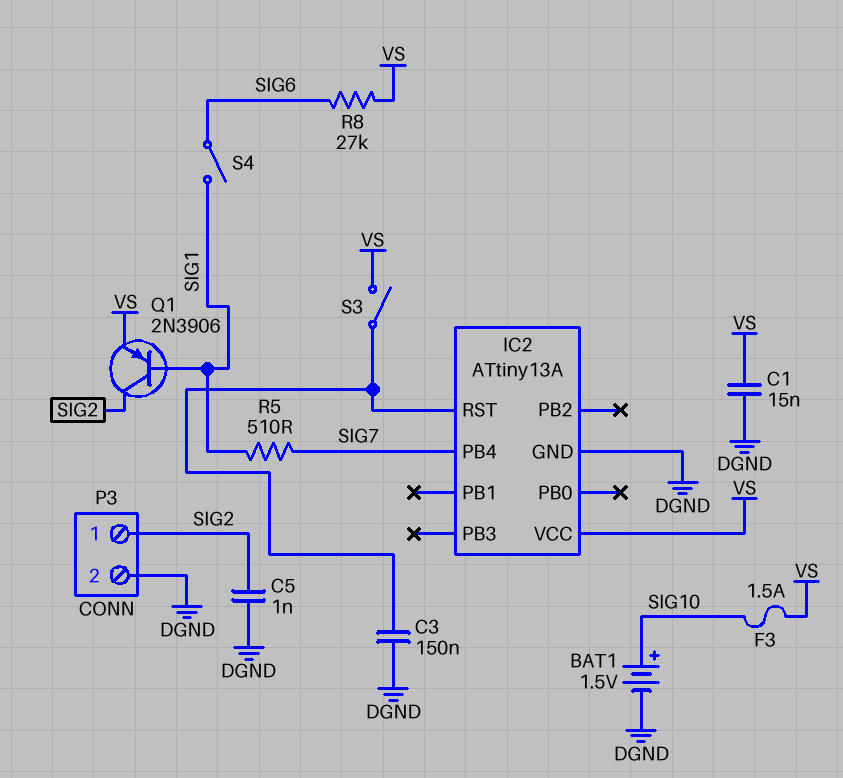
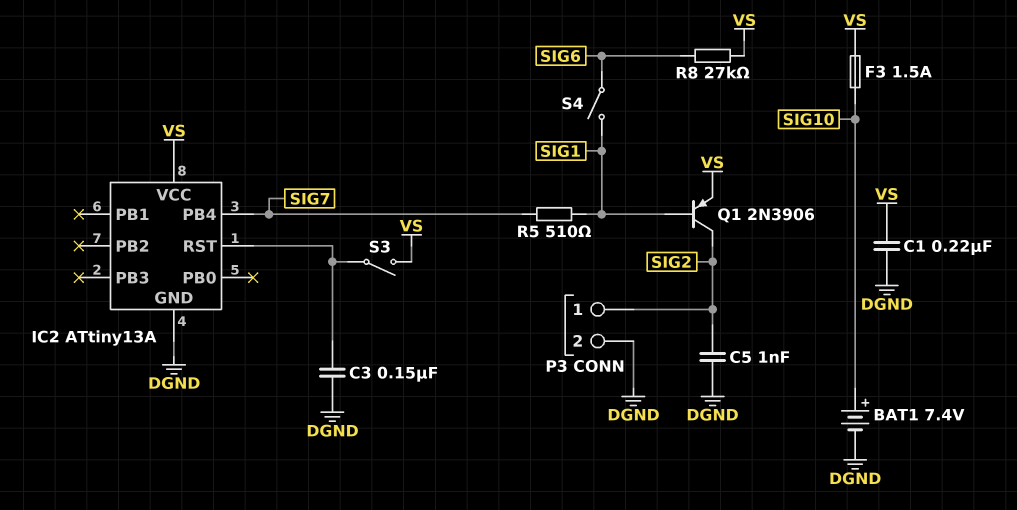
BAT1: 1.5V (plus SIG10, minus DGND) -> 7.4V (plus SIG10, minus DGND)
C1: 15nF (DGND, VS) -> 220nF (DGND, VS)

